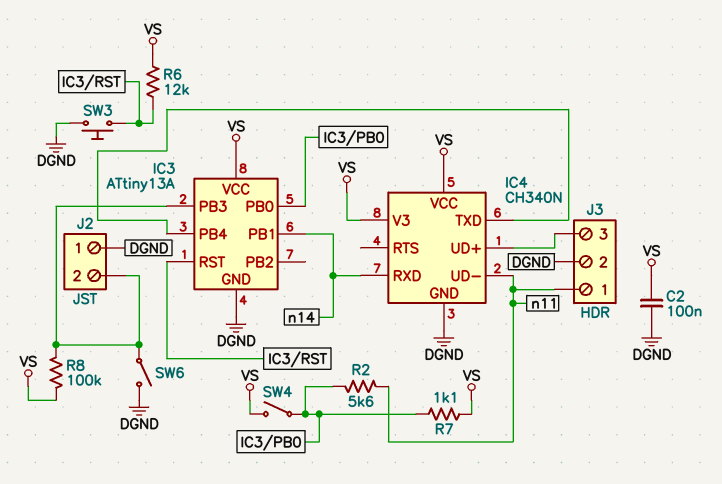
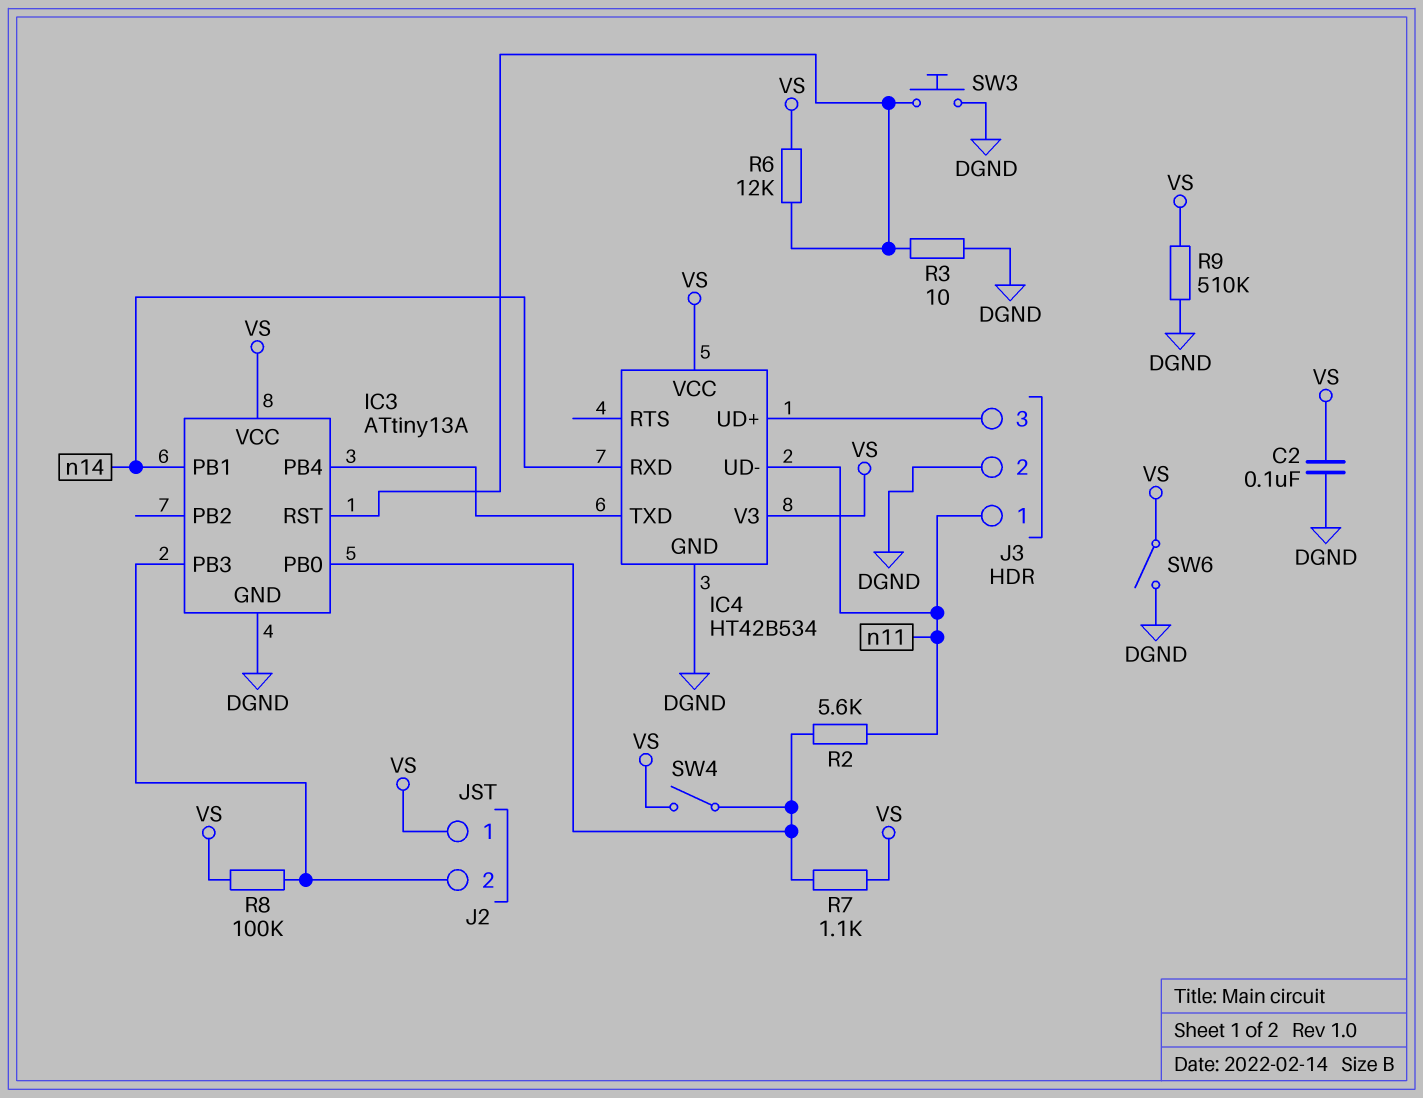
IC4: CH340N -> HT42B534
J2 pin 1: DGND -> VS
R3: none -> 10 (DGND, IC3/RST)
R9: none -> 510k (DGND, VS)
SW6: switch (DGND, IC3/PB3) -> switch (DGND, VS)

